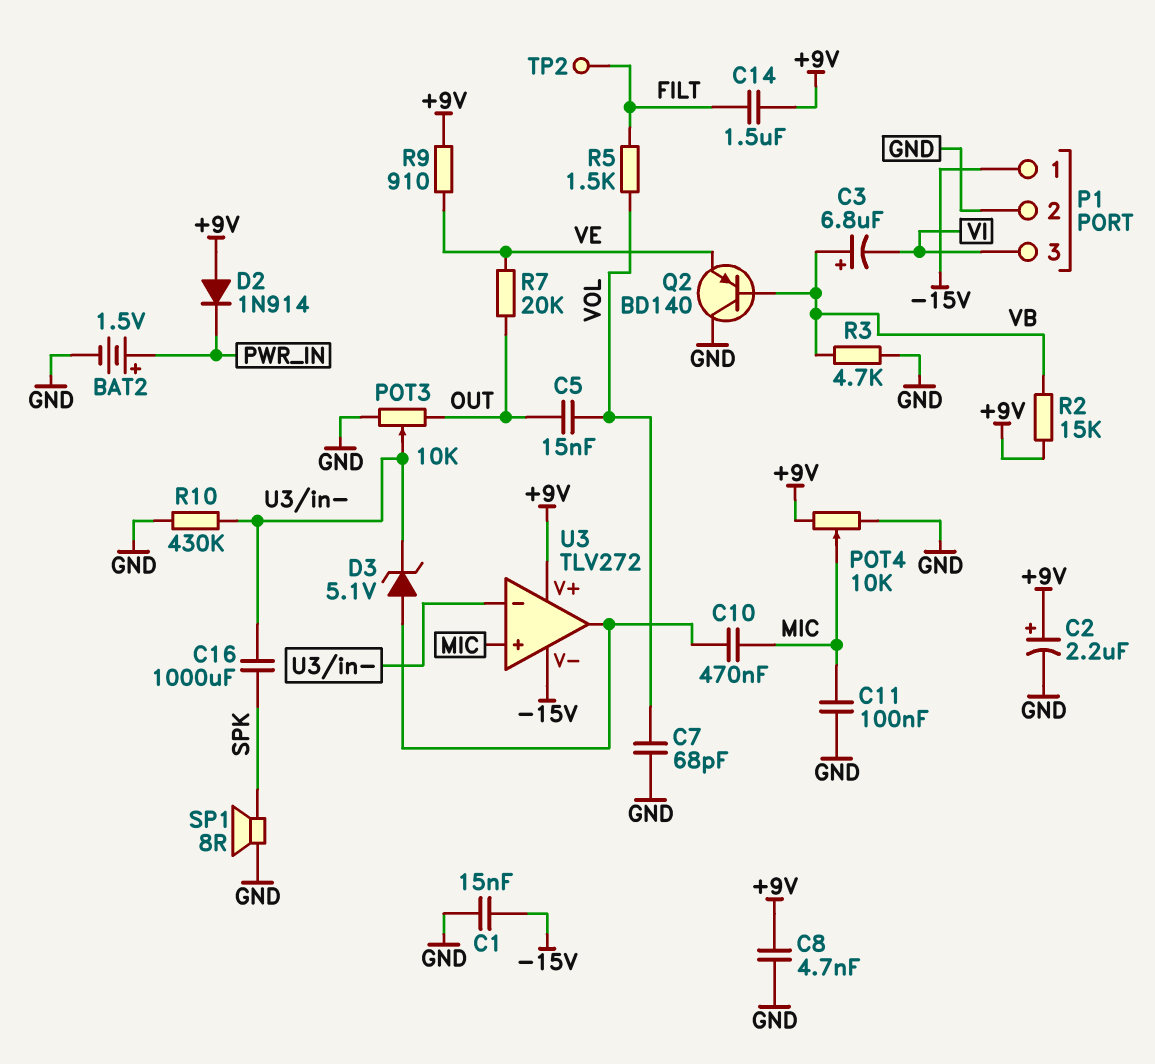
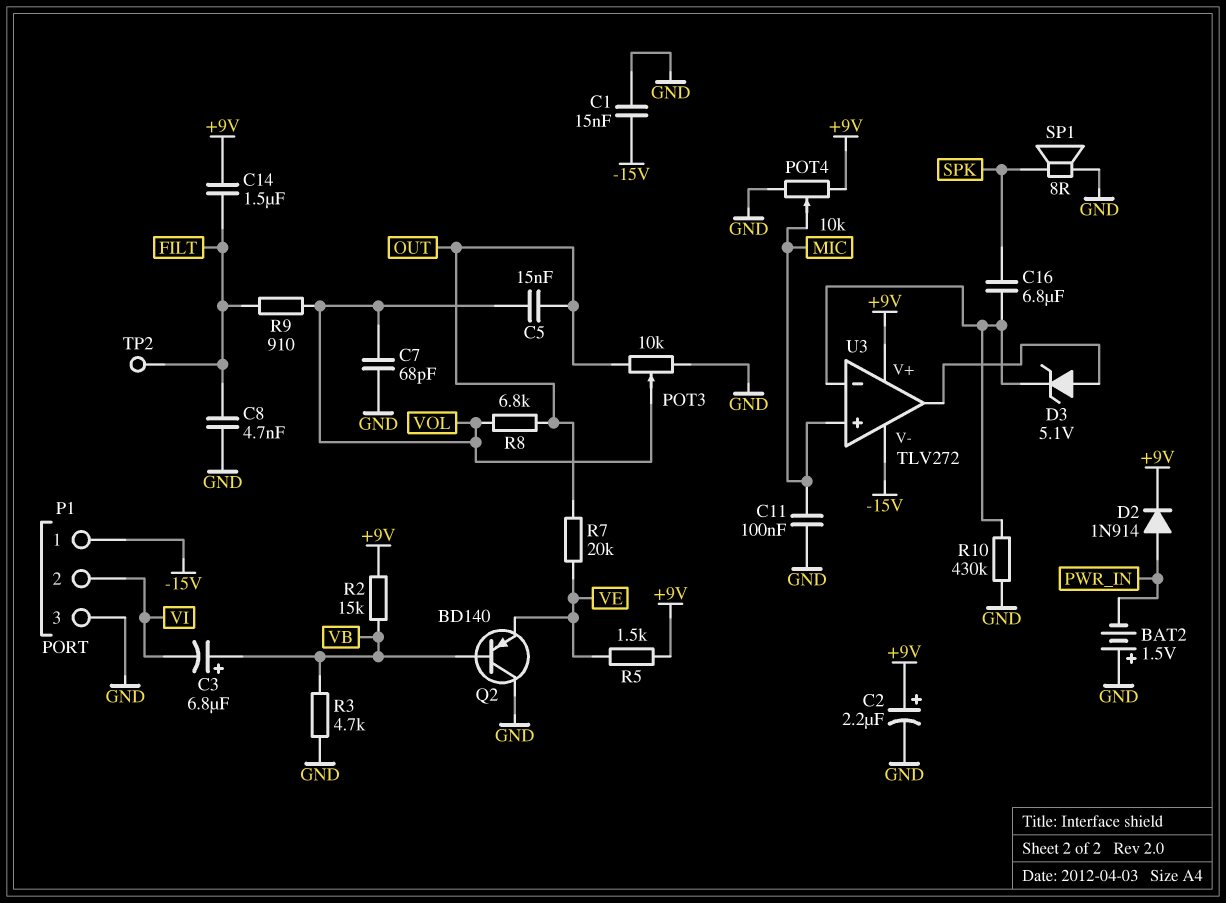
BAT2: 1.5V (plus PWR_IN, minus GND) -> 1.5V (plus GND, minus PWR_IN)
C8: 4.7nF (+9V, GND) -> 4.7nF (FILT, GND)
C10: 470nF (MIC, U3/out) -> none
C16: 1000uF (SPK, U3/in-) -> 6.8uF (SPK, U3/in-)
D2: diode 1N914 (A +9V, K PWR_IN) -> diode 1N914 (A PWR_IN, K +9V)
P1 pin 2: GND -> VI
P1 pin 3: VI -> GND
POT3: 10k (GND, OUT, wiper U3/in-) -> 10k (GND, OUT, wiper VOL)
R5: 1.5k (FILT, VOL) -> 1.5k (+9V, VE)
R8: none -> 6.8k (OUT, VOL)
R9: 910 (+9V, VE) -> 910 (FILT, VOL)

